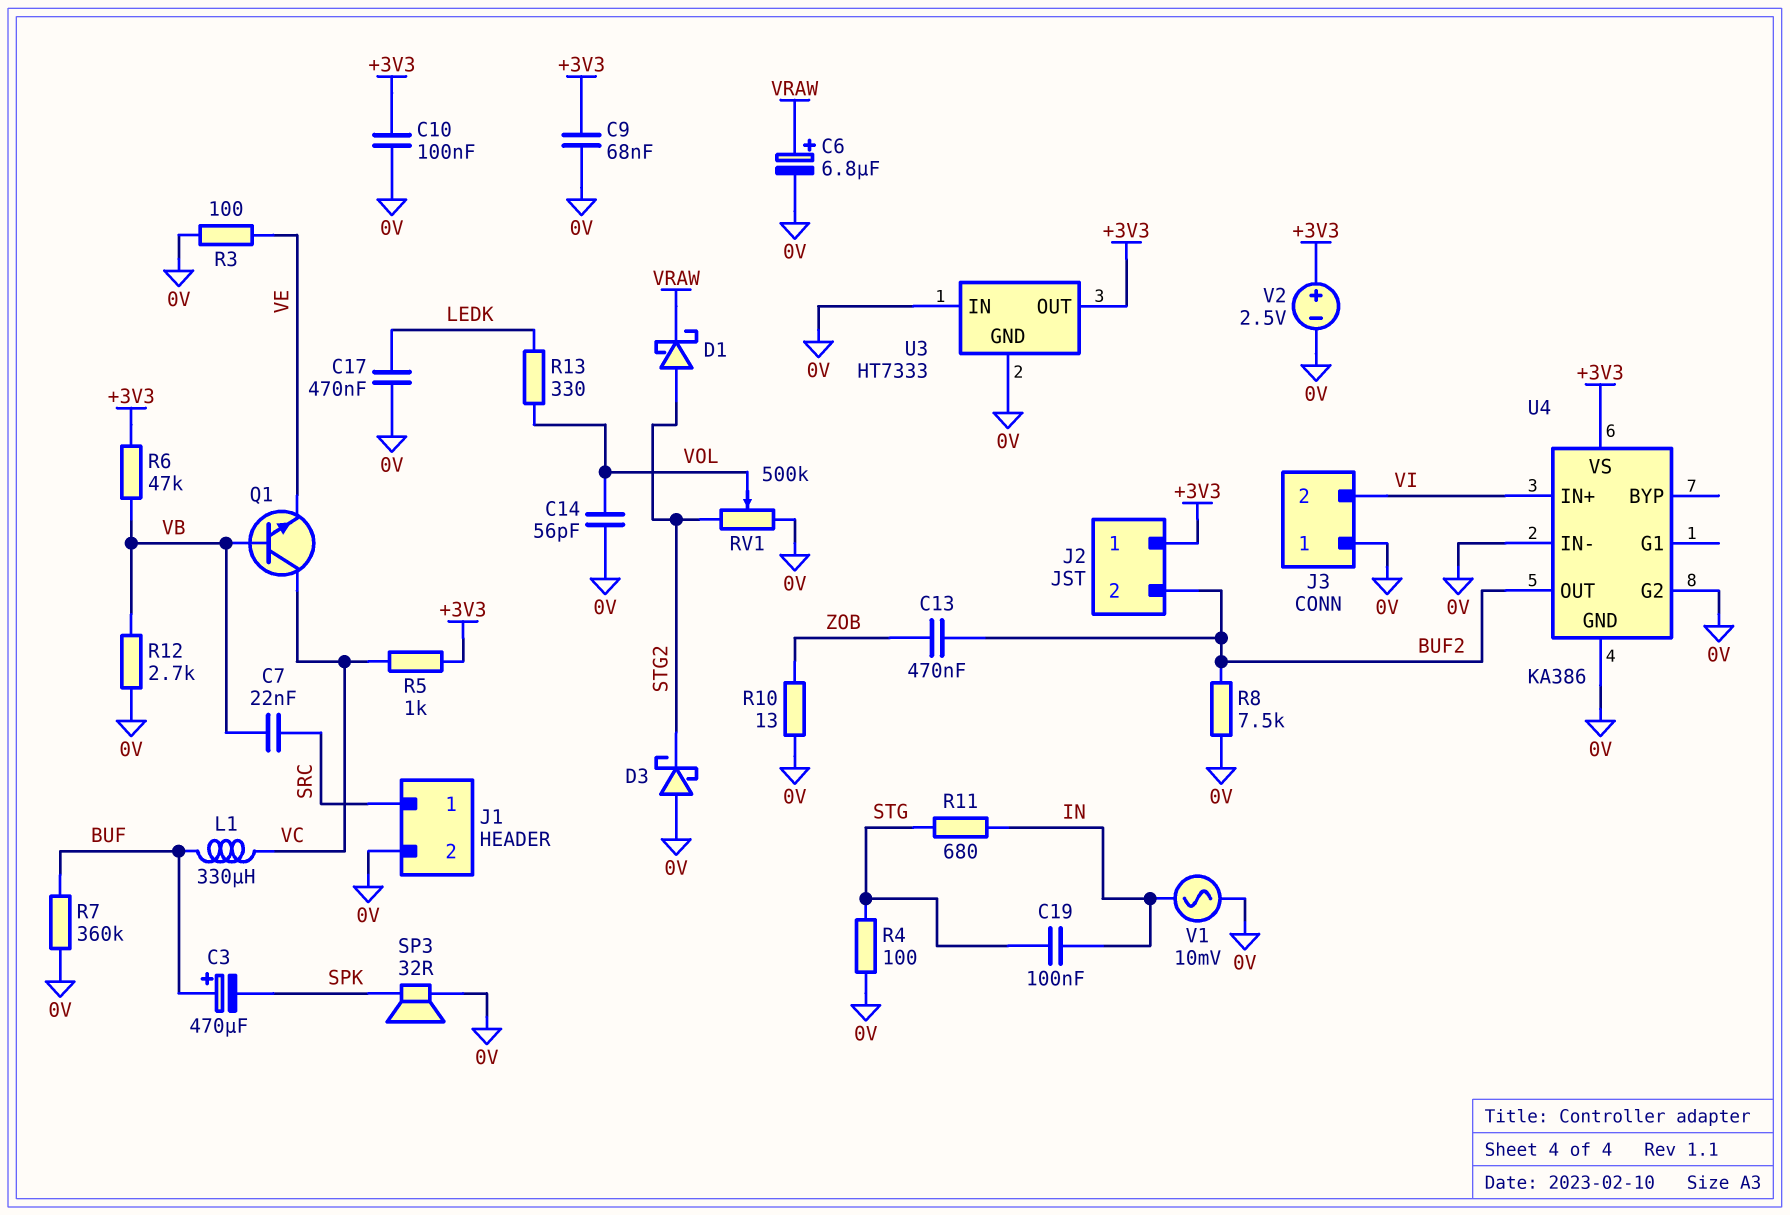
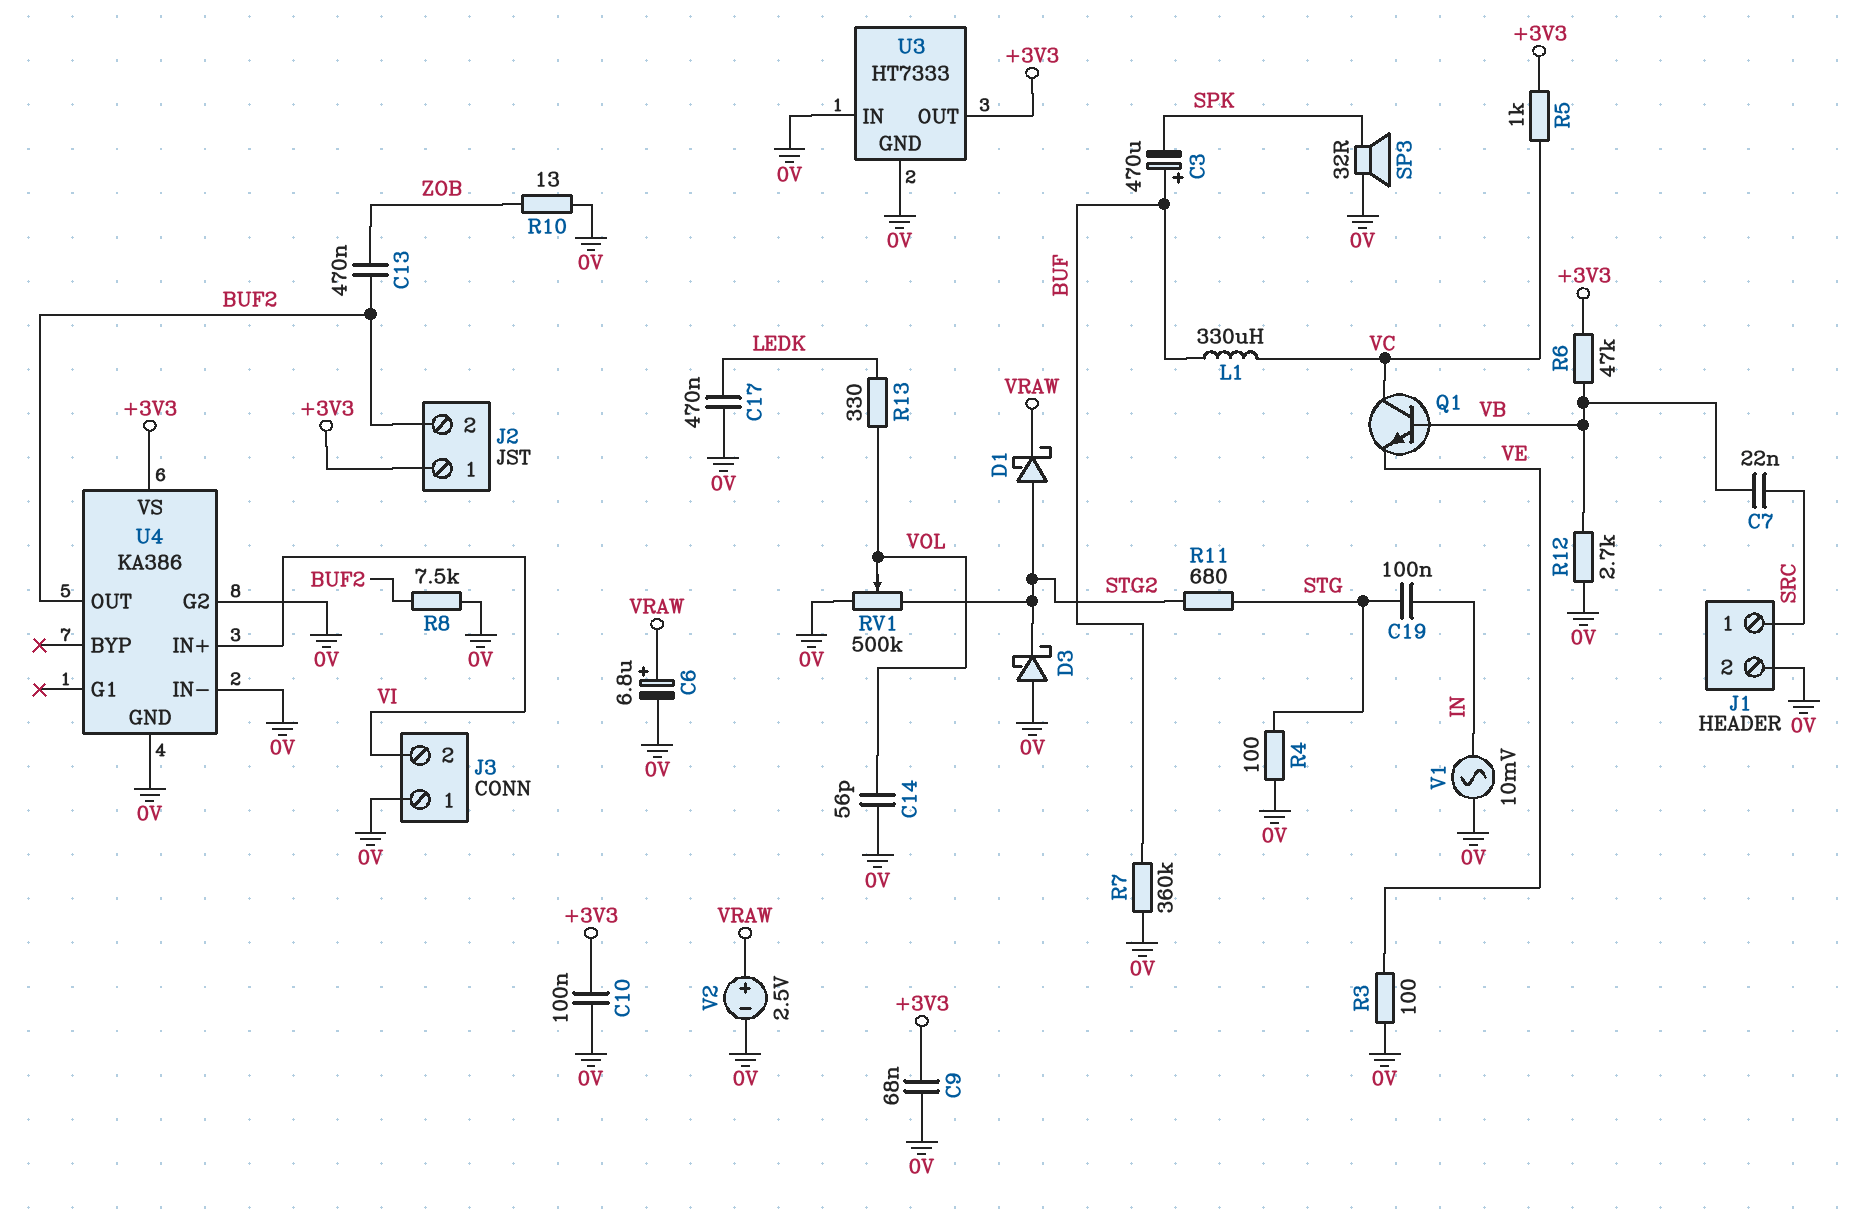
R11: 680 (IN, STG) -> 680 (STG, STG2)
V2: 2.5V (plus +3V3, minus 0V) -> 2.5V (plus VRAW, minus 0V)

